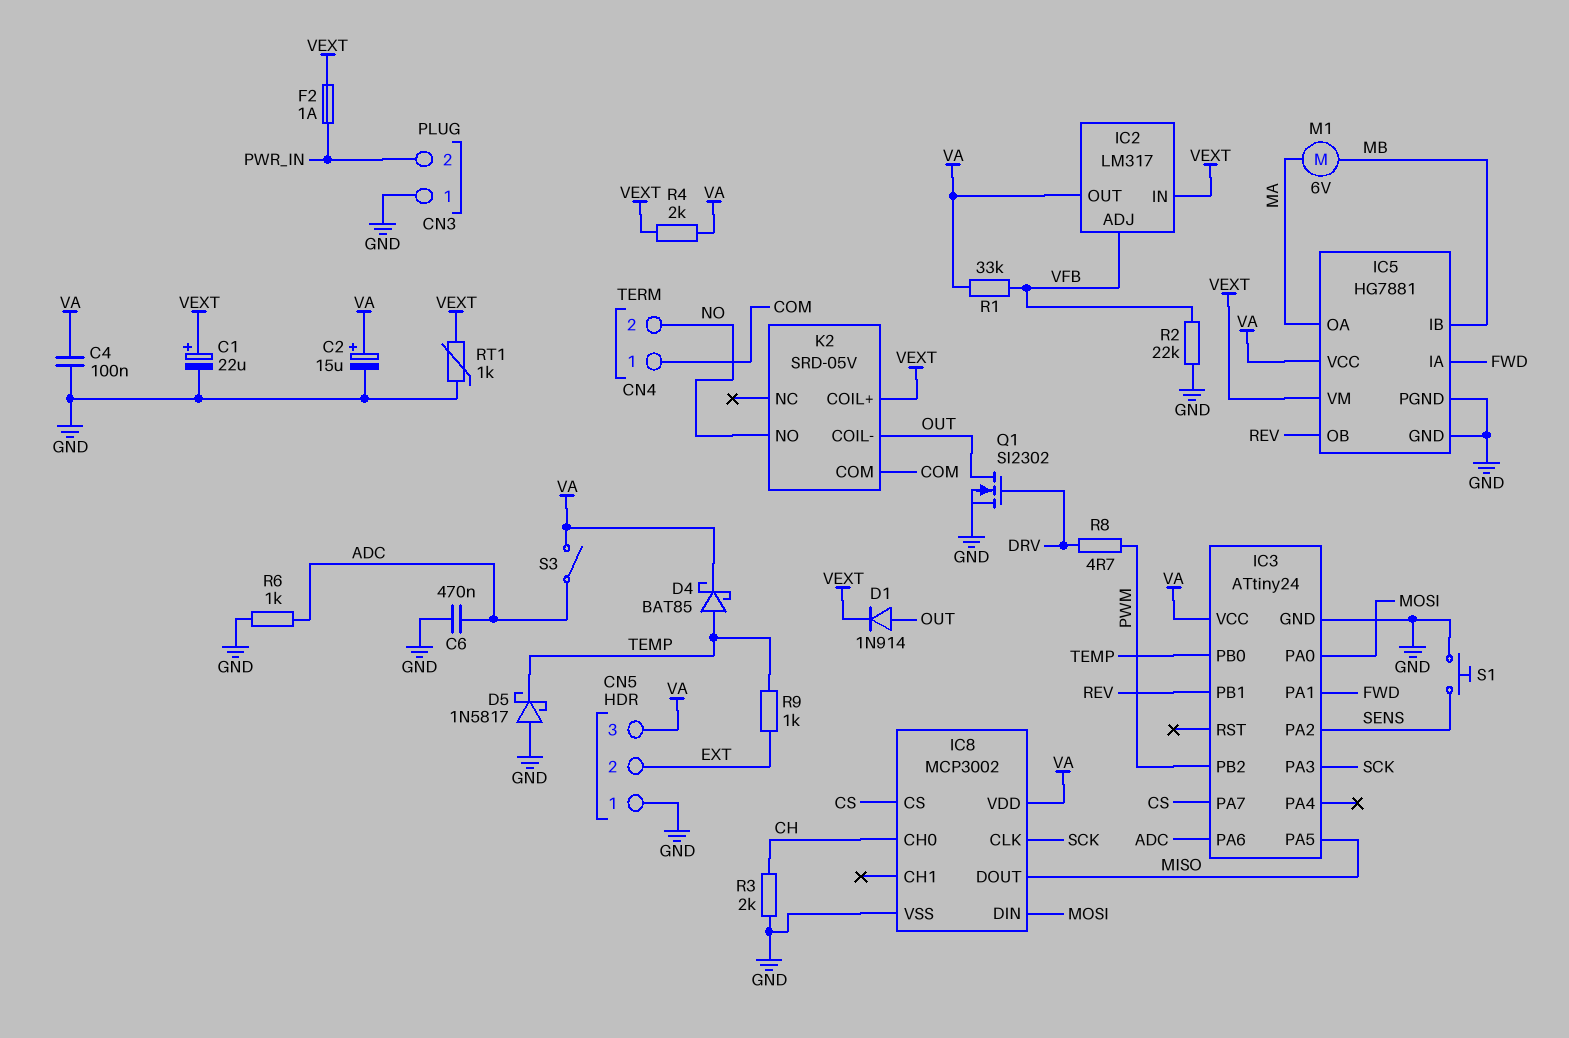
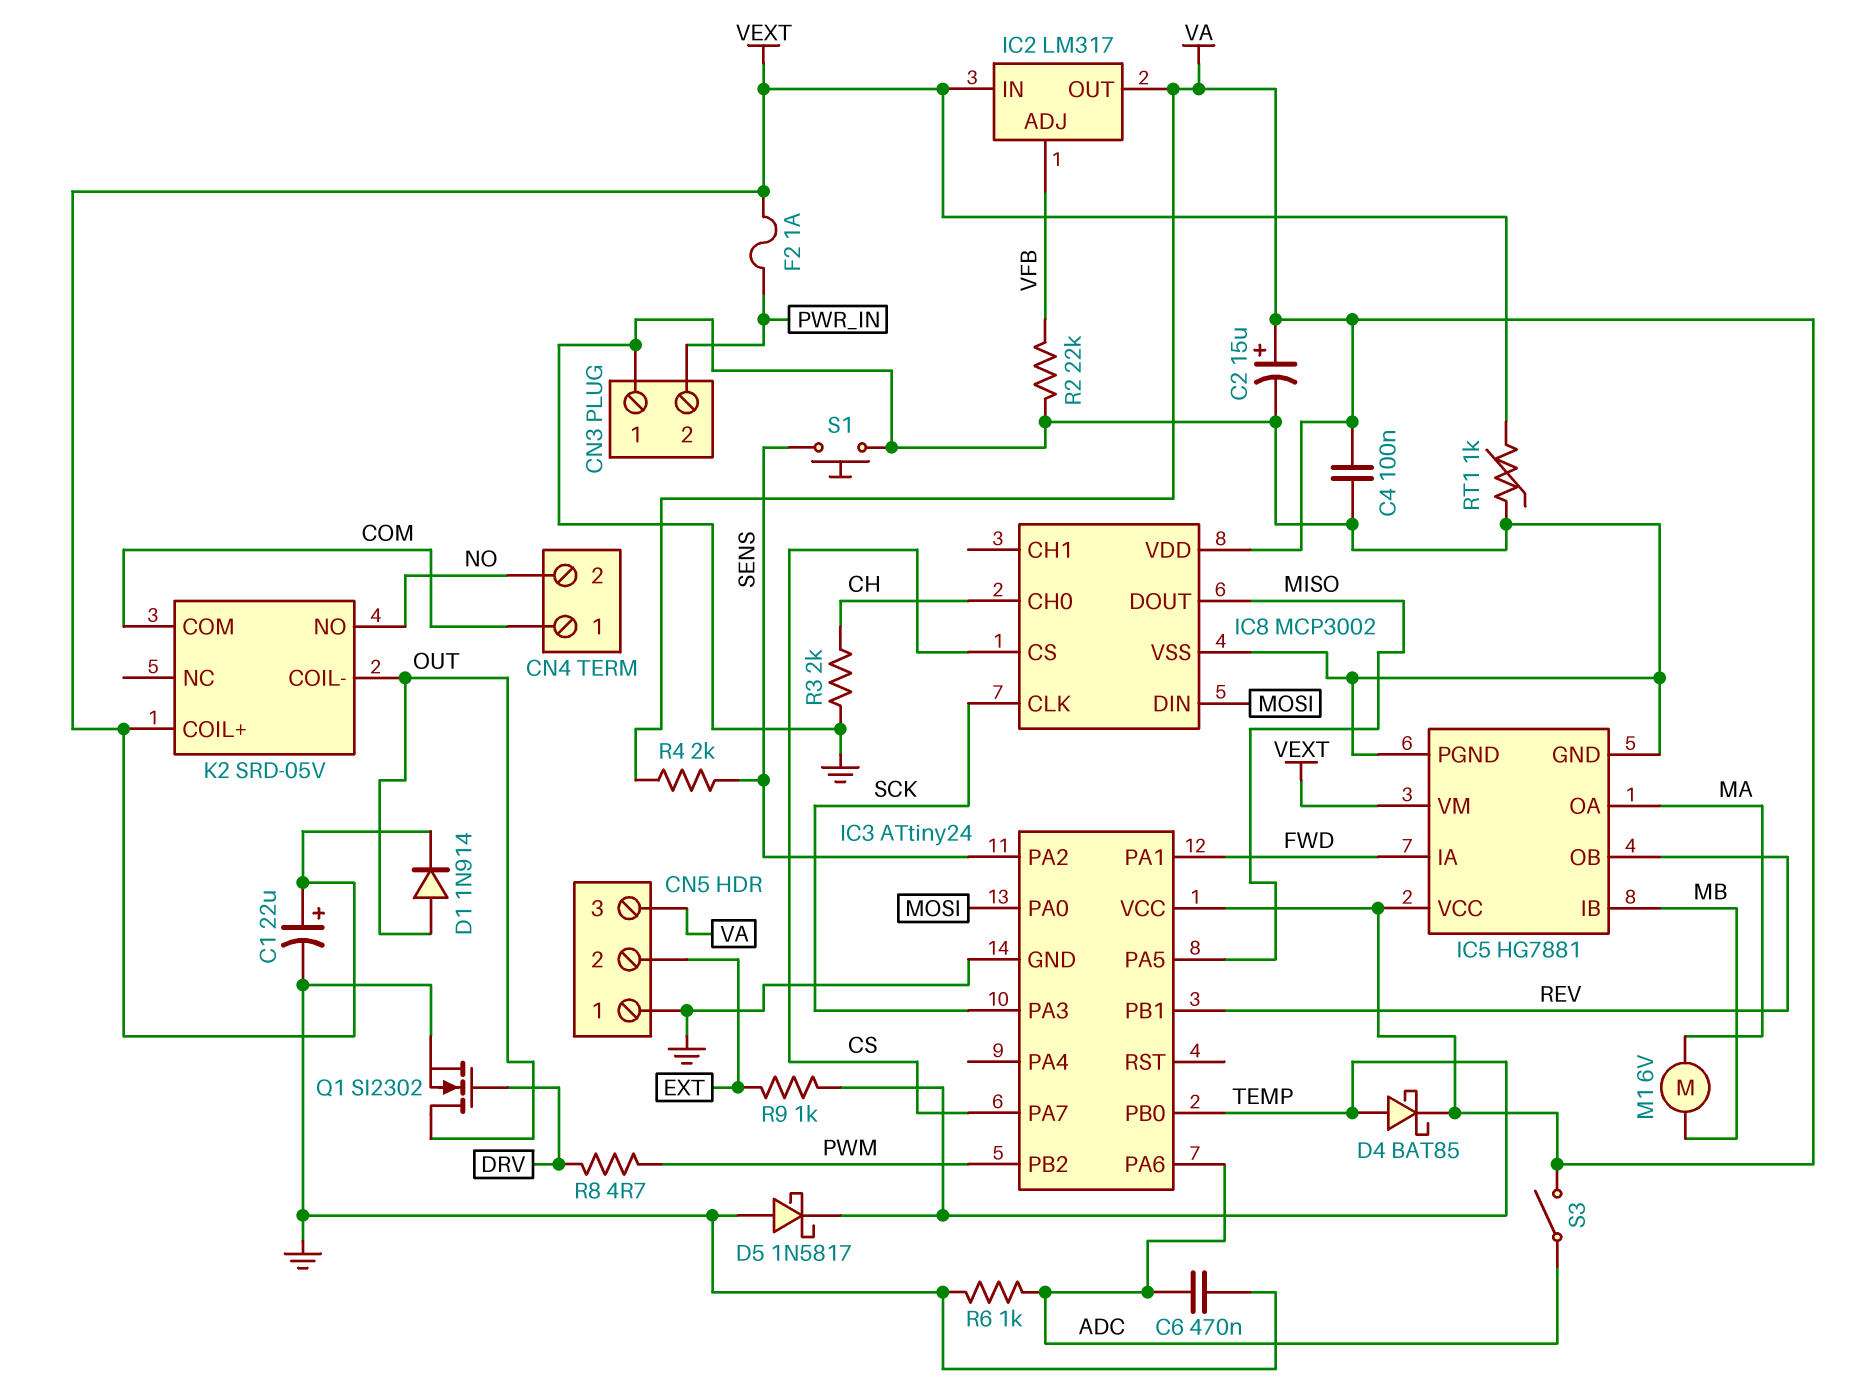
R1: 33k (VA, VFB) -> none
R4: 2k (VA, VEXT) -> 2k (SENS, VA)

